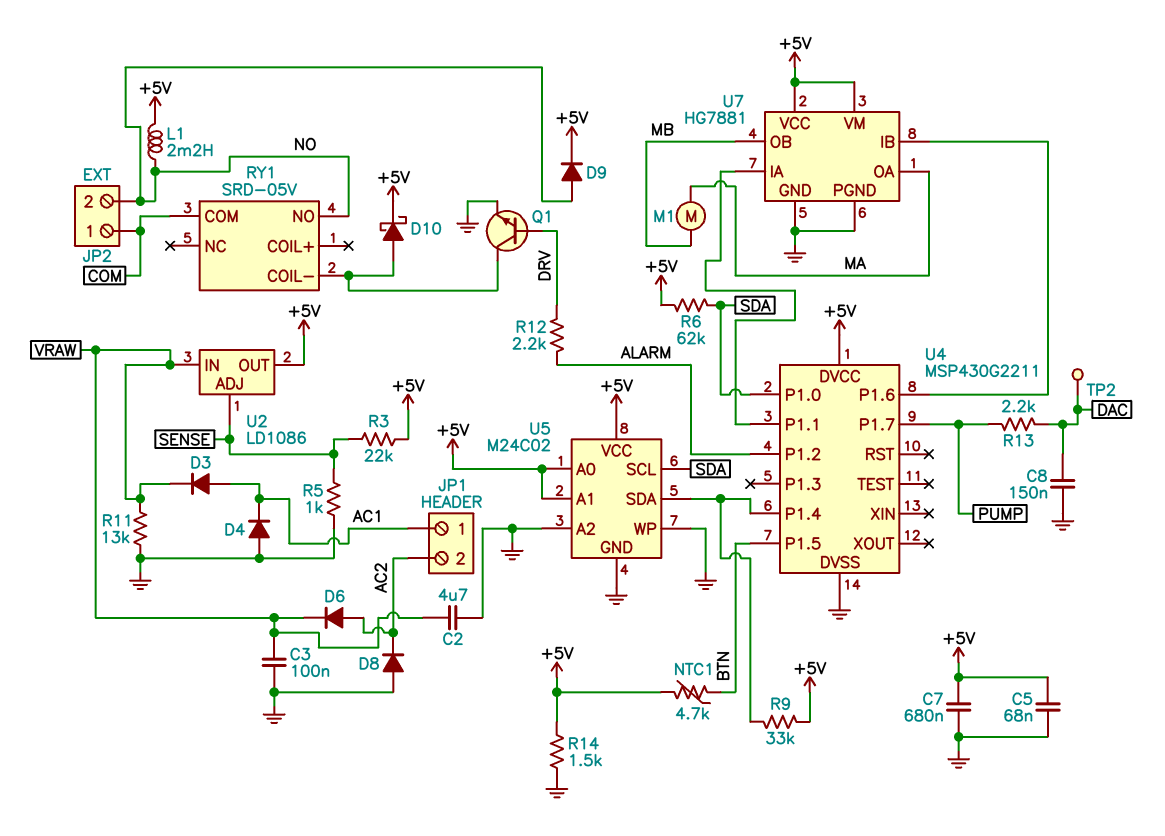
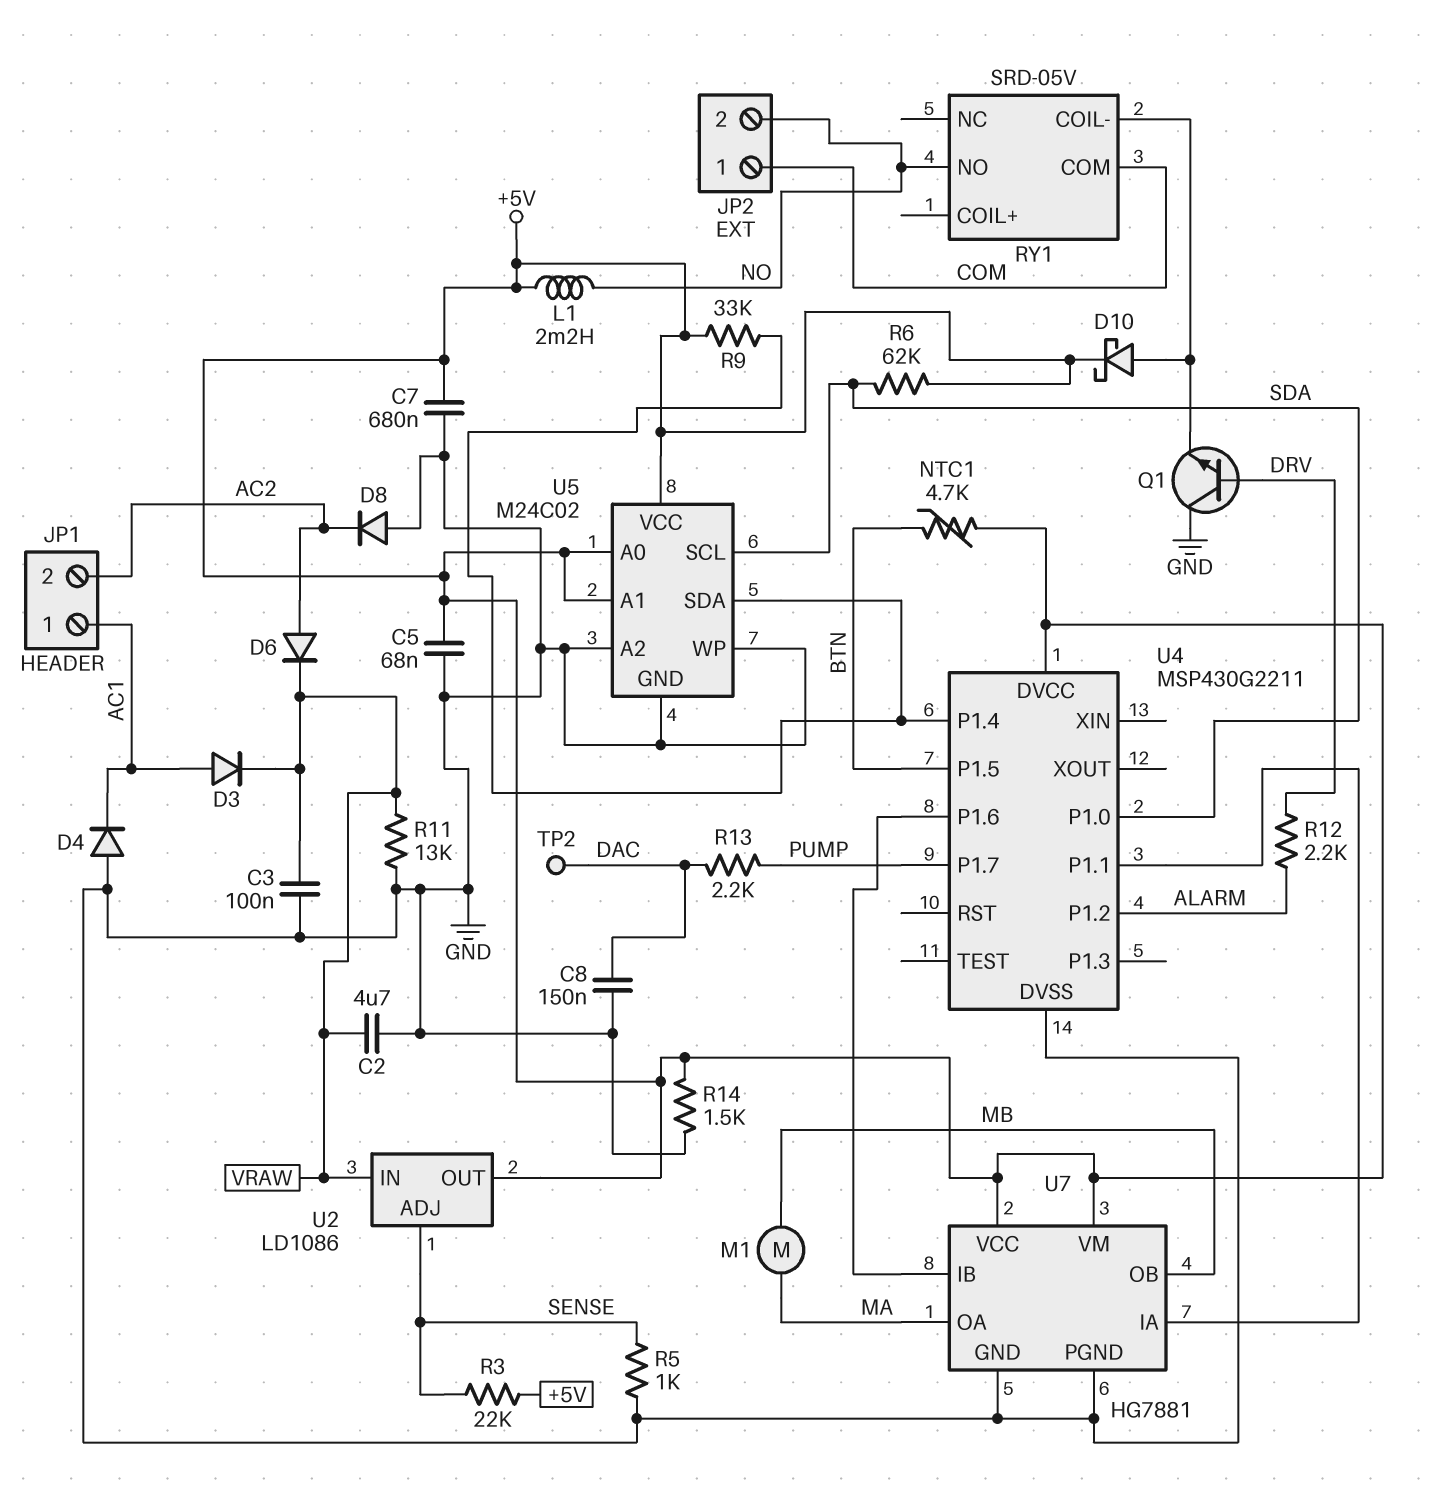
D9: diode (A NO, K +5V) -> none
Q1: NPN (B DRV, C RY1/COIL-, E GND) -> NPN (B DRV, C GND, E RY1/COIL-)

